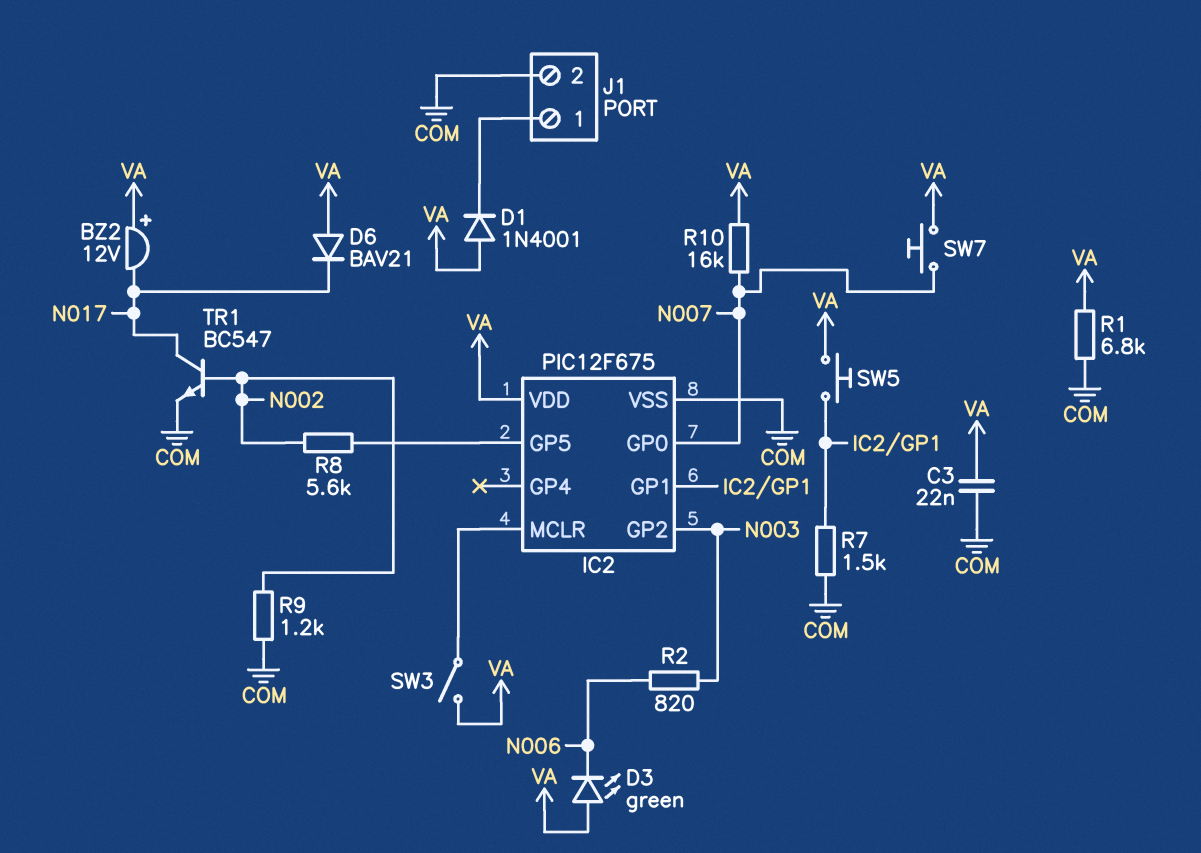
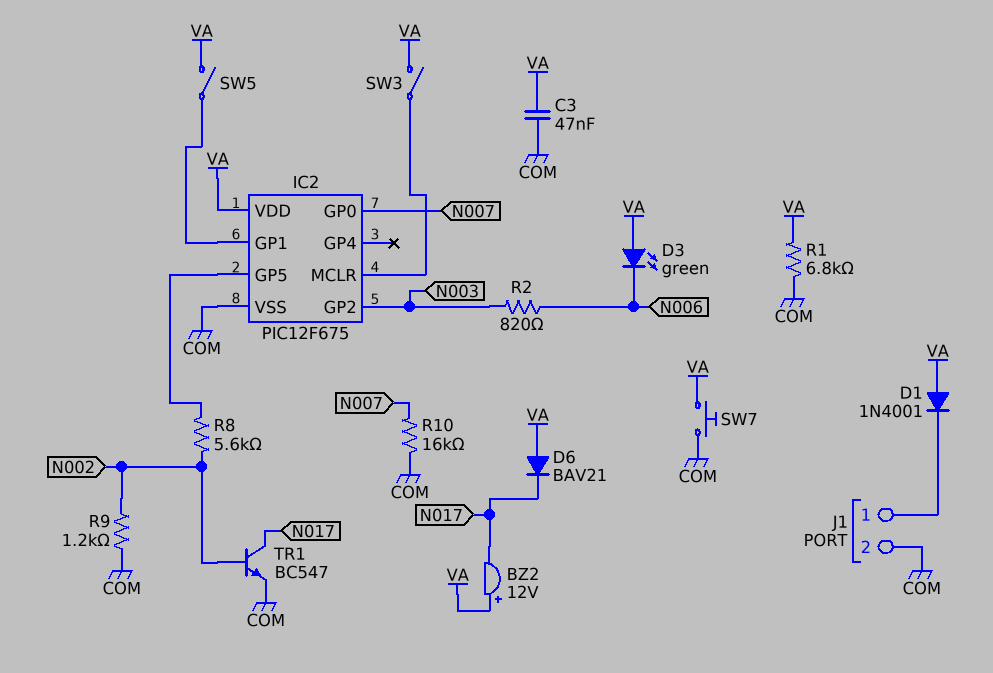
C3: 22nF (COM, VA) -> 47nF (COM, VA)
R7: 1.5k (COM, IC2/GP1) -> none
R10: 16k (N007, VA) -> 16k (COM, N007)
SW5: button (IC2/GP1, VA) -> switch (IC2/GP1, VA)
SW7: button (N007, VA) -> button (COM, VA)

